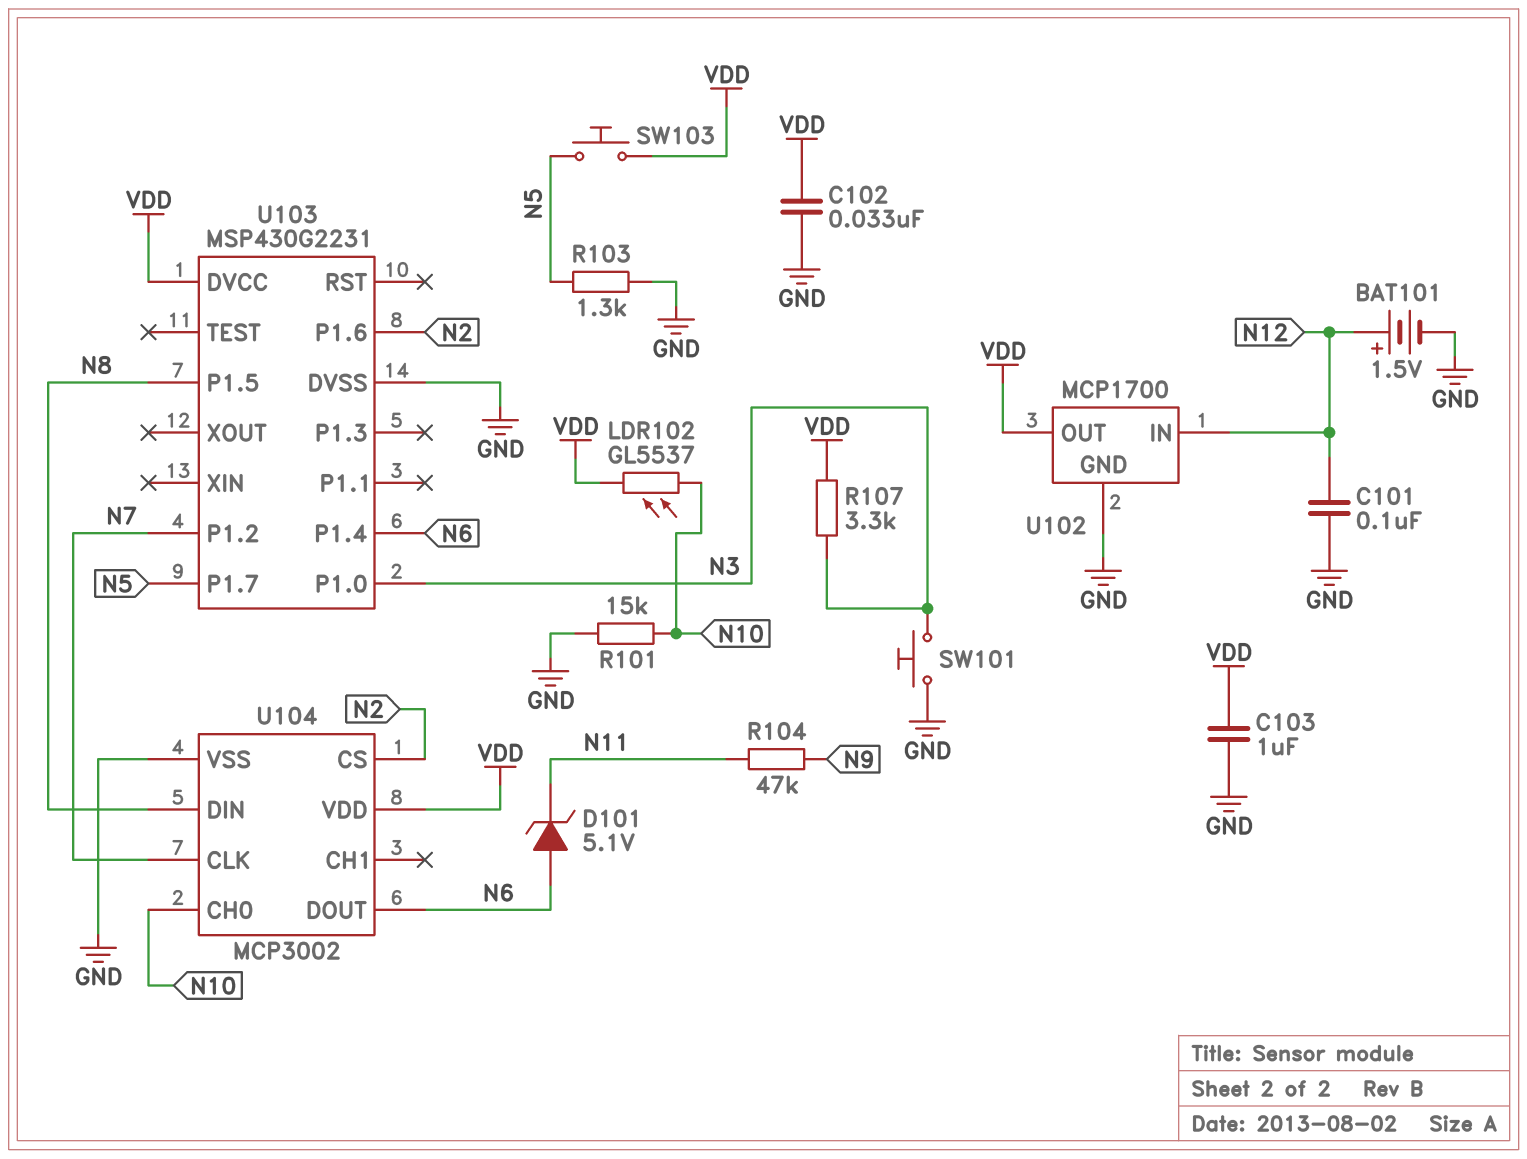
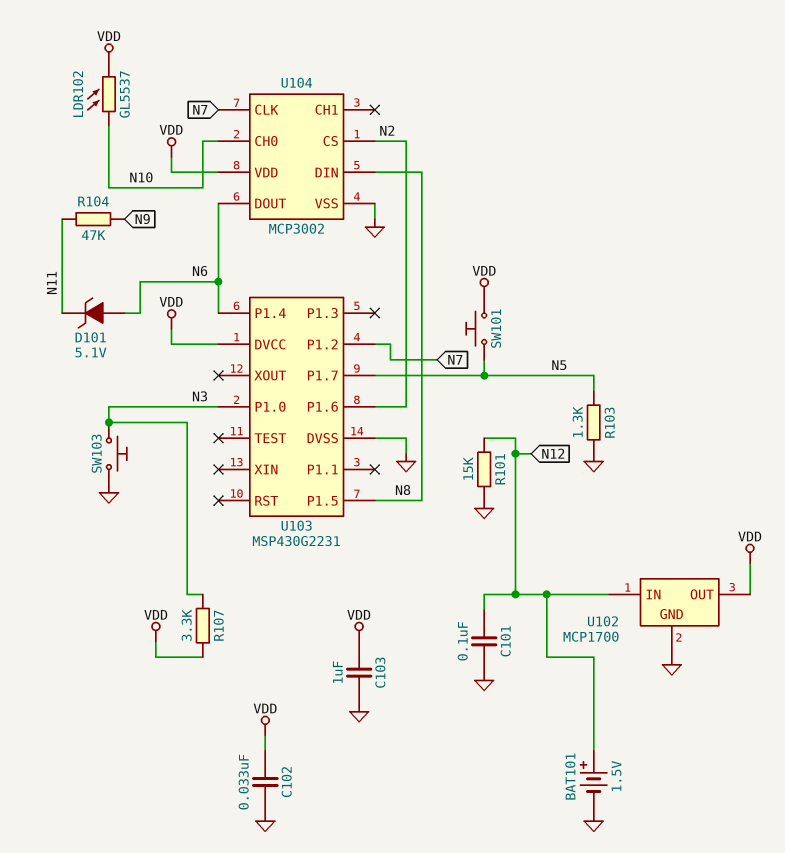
R101: 15k (GND, N10) -> 15k (GND, N12)
SW101: button (GND, N3) -> button (N5, VDD)
SW103: button (N5, VDD) -> button (GND, N3)

